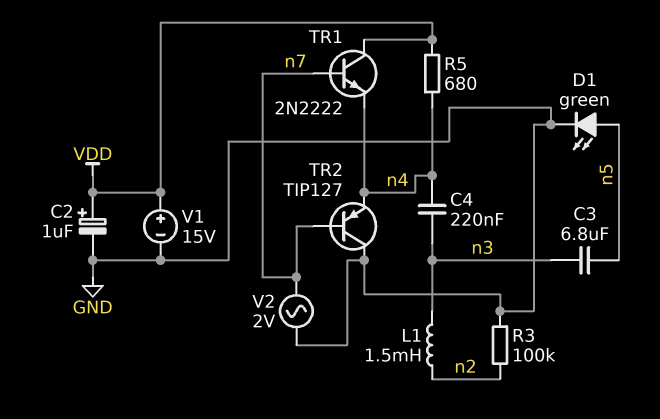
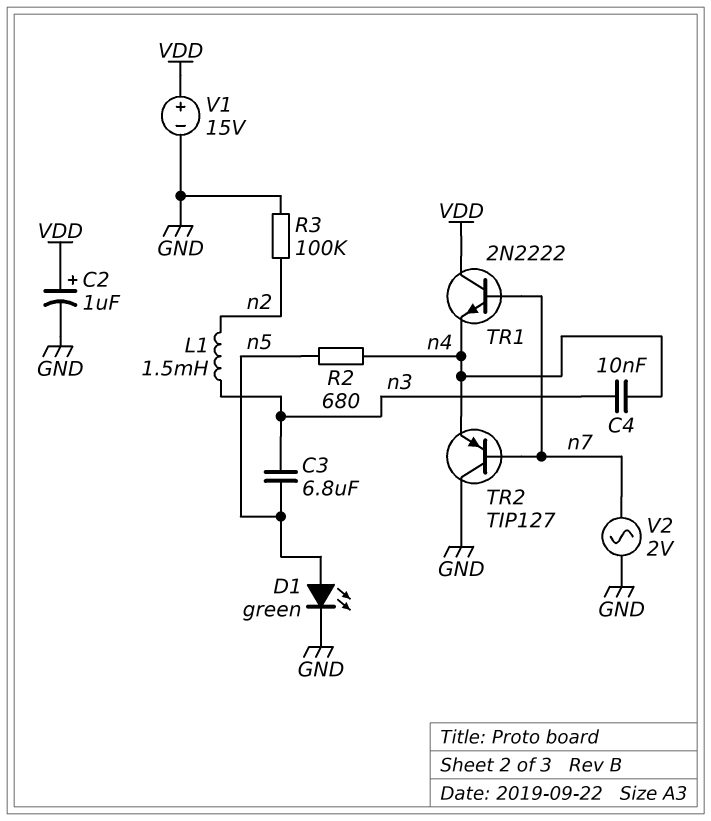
C4: 220nF (n3, n4) -> 10nF (n3, n4)
R2: none -> 680 (n4, n5)
R5: 680 (VDD, n4) -> none

